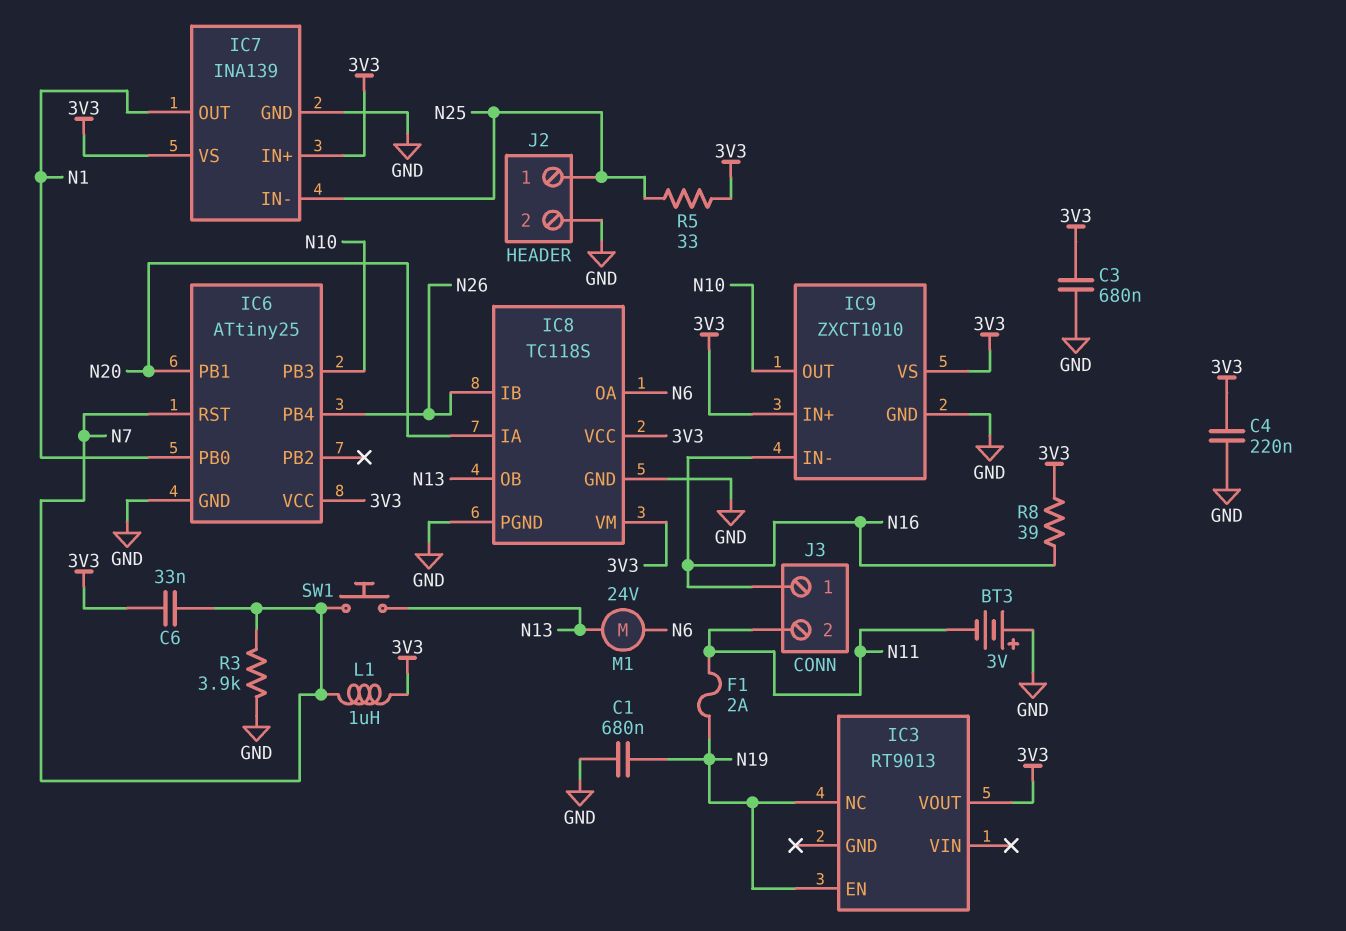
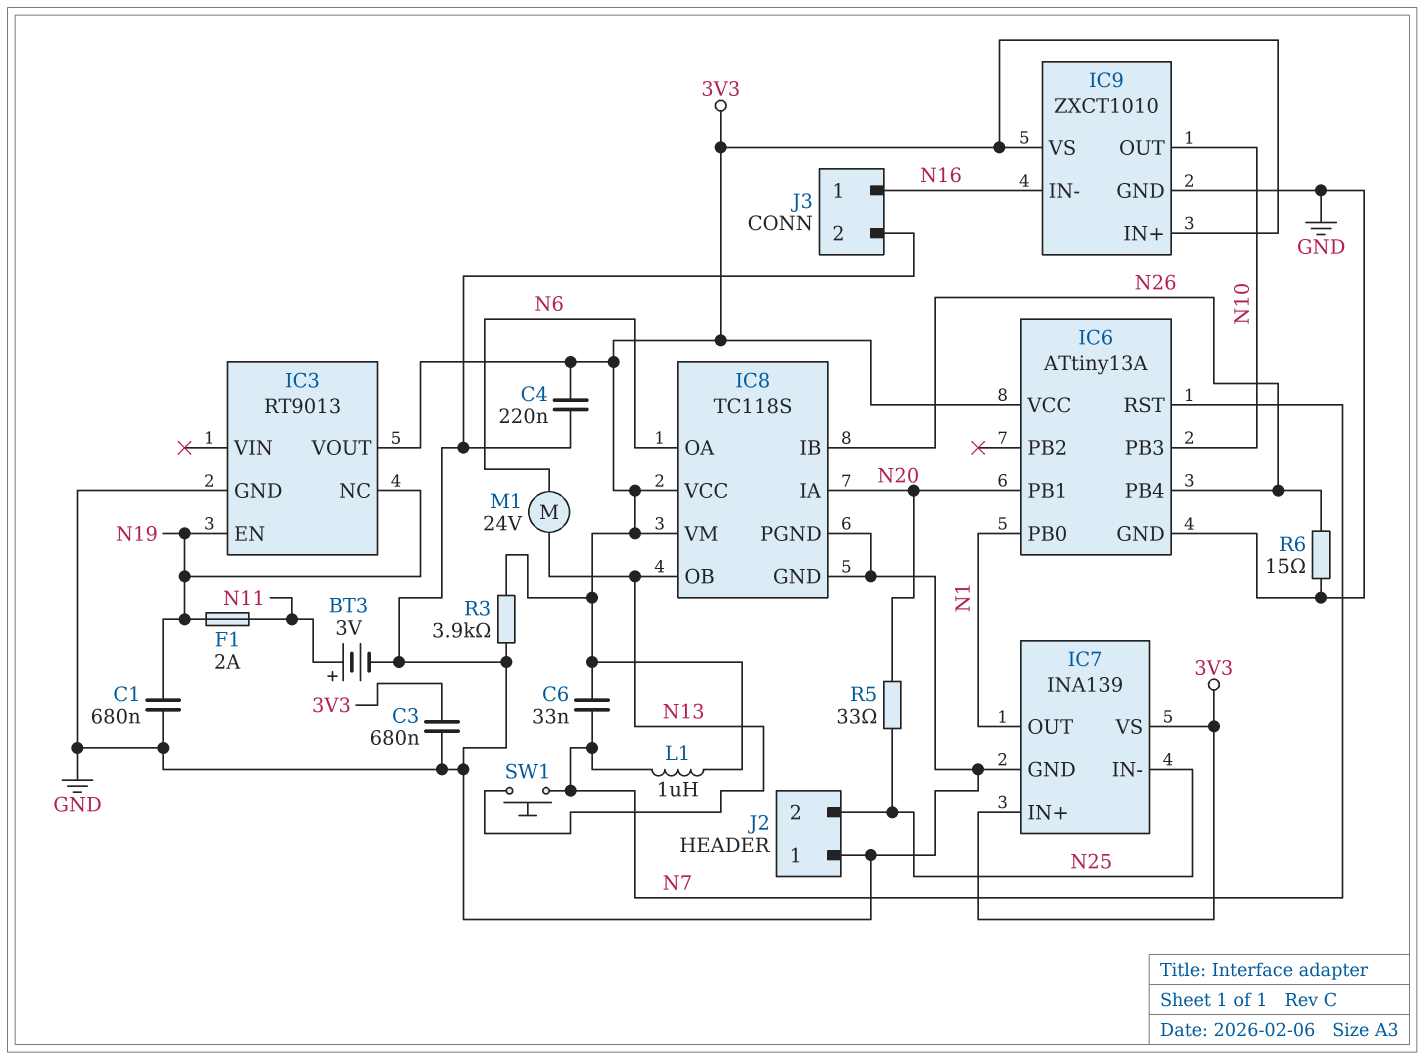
BT3: 3V (plus GND, minus N11) -> 3V (plus N11, minus GND)
IC3 pin GND: none -> GND
IC6: ATtiny25 -> ATtiny13A
J2 pin 1: N25 -> GND
J2 pin 2: GND -> N25
J3 pin 2: N11 -> GND
R3: 3.9k (GND, N7) -> 3.9k (3V3, GND)
R5: 33 (3V3, N25) -> 33 (N20, N25)
R6: none -> 15 (GND, N26)
R8: 39 (3V3, N16) -> none

